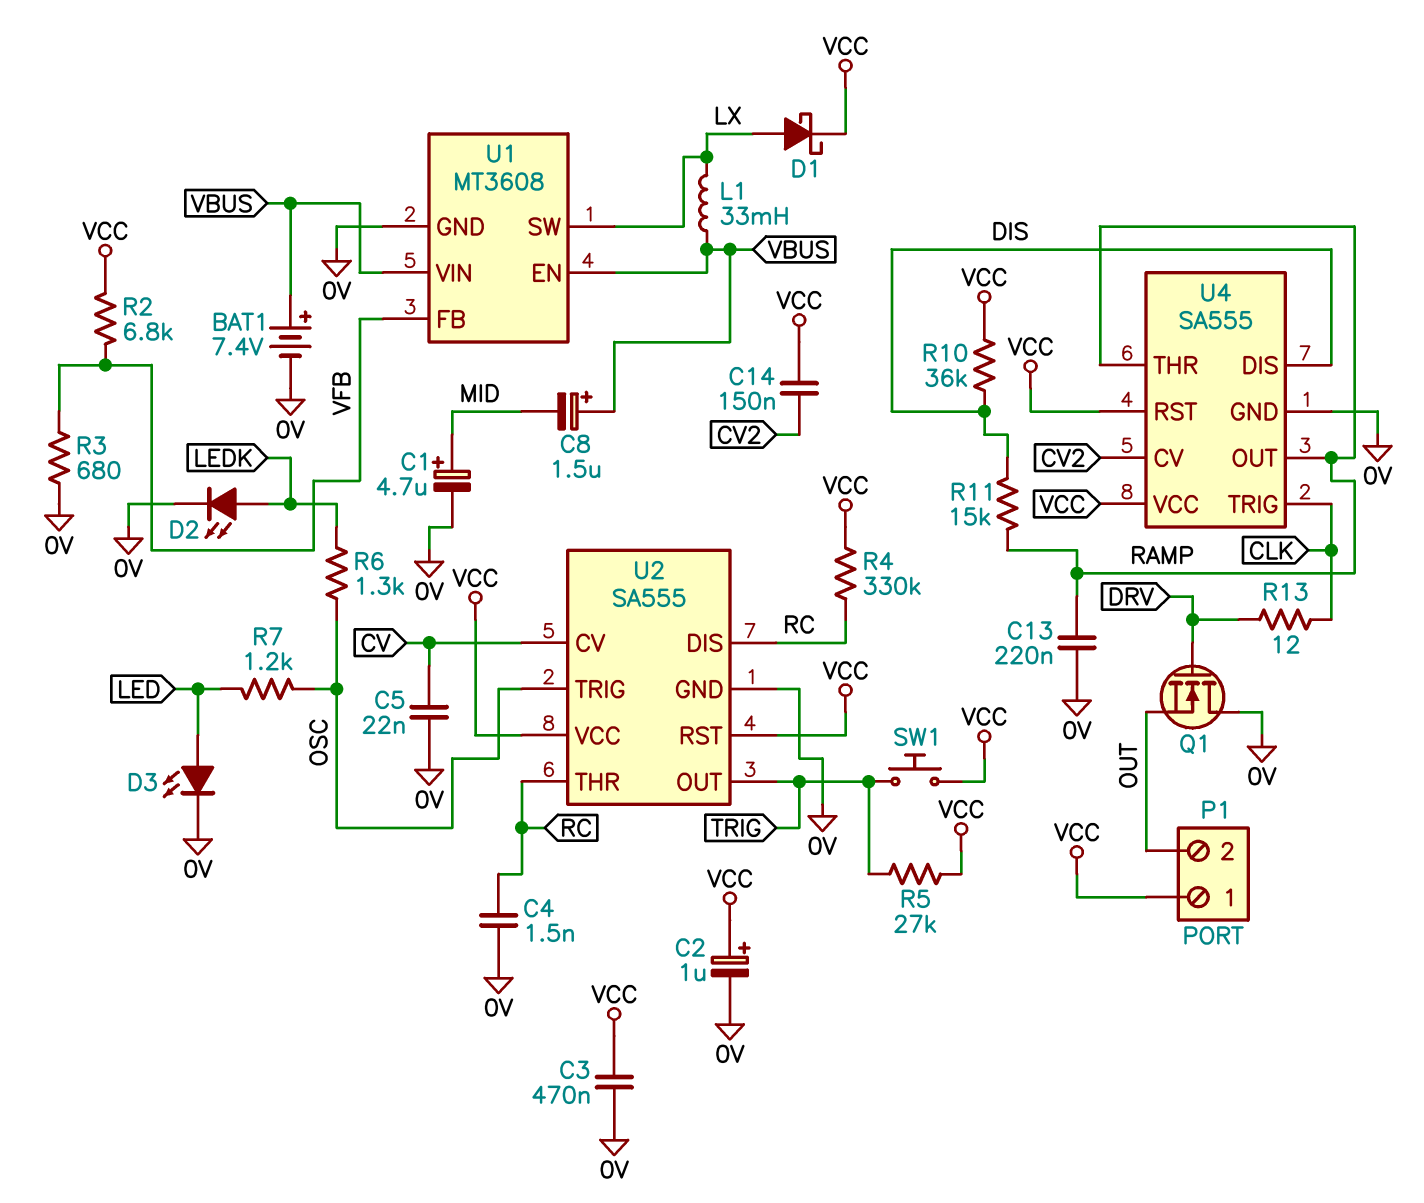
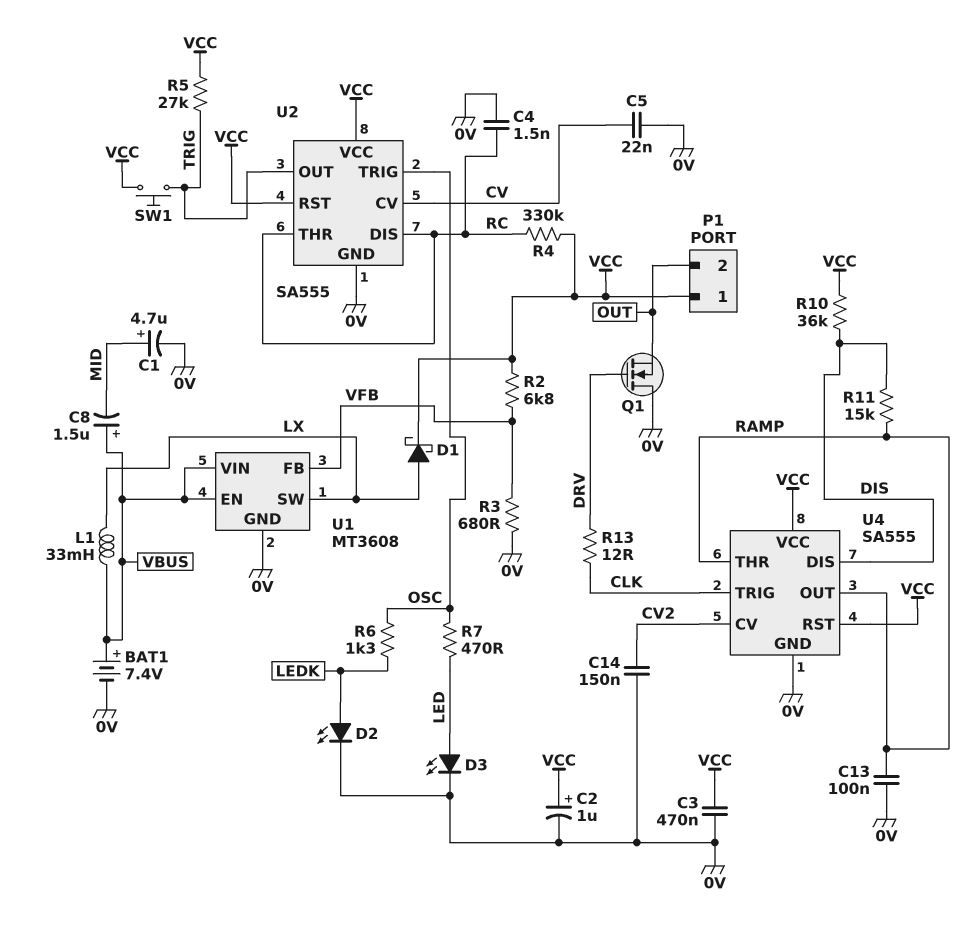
C13: 220nF (0V, RAMP) -> 100nF (0V, RAMP)
C14: 150nF (CV2, VCC) -> 150nF (0V, CV2)
R7: 1.2k (LED, OSC) -> 470 (LED, OSC)

